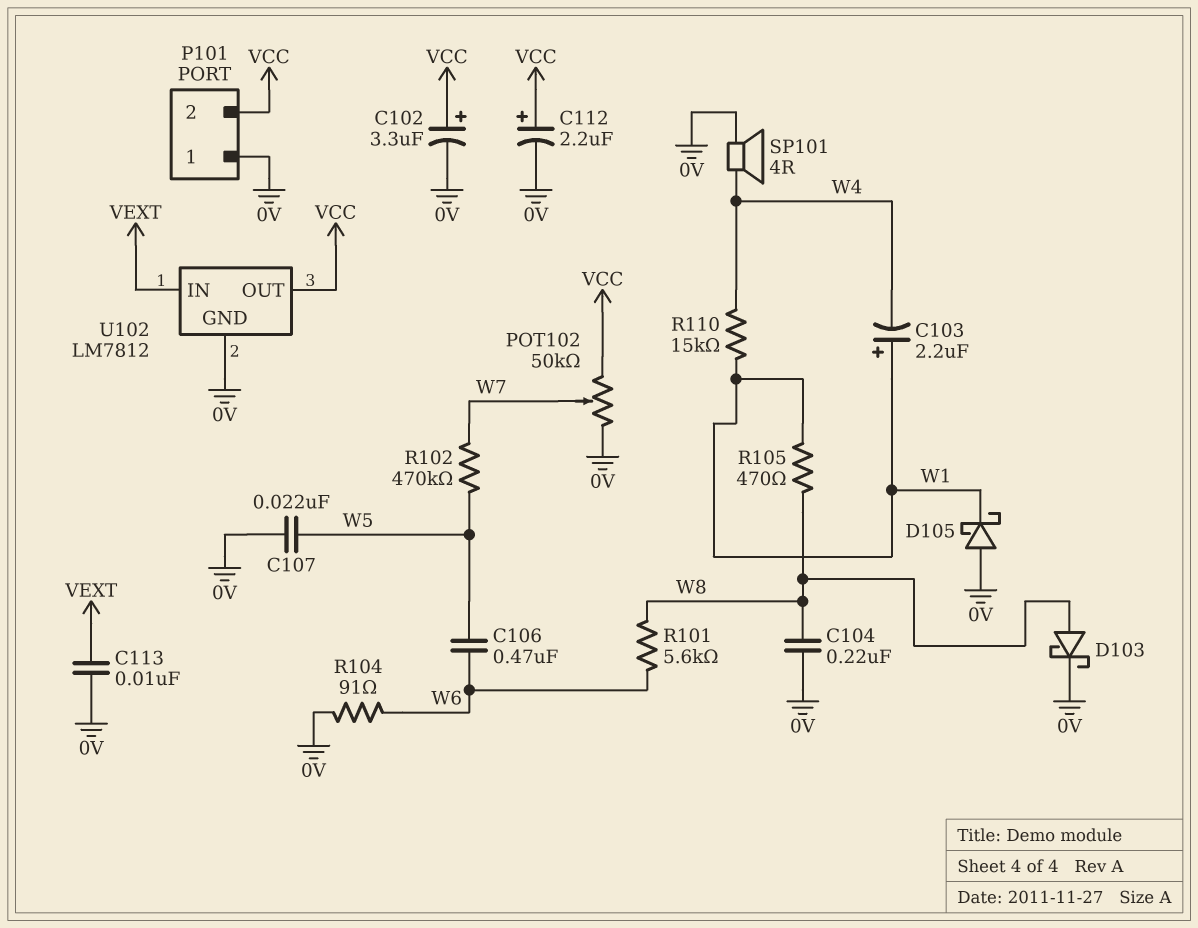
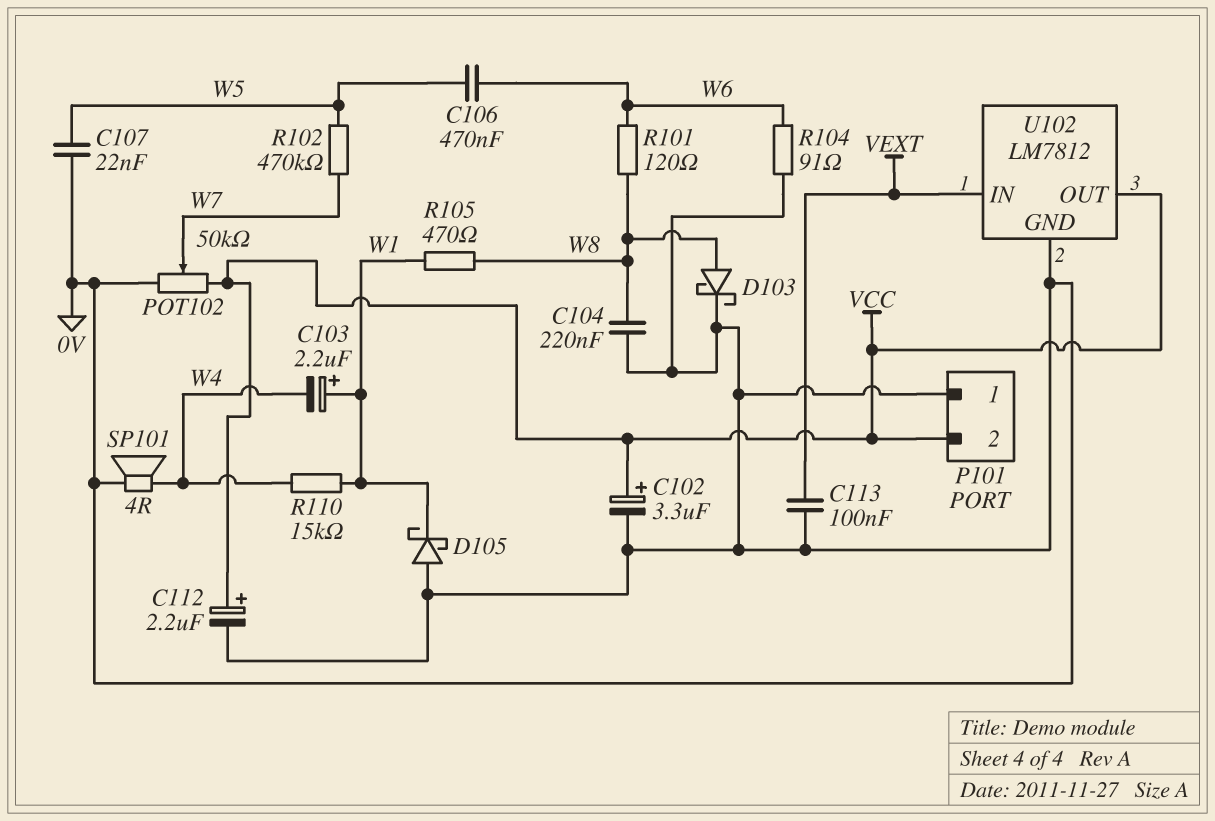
C113: 10nF (0V, VEXT) -> 100nF (0V, VEXT)
R101: 5.6k (W6, W8) -> 120 (W6, W8)

